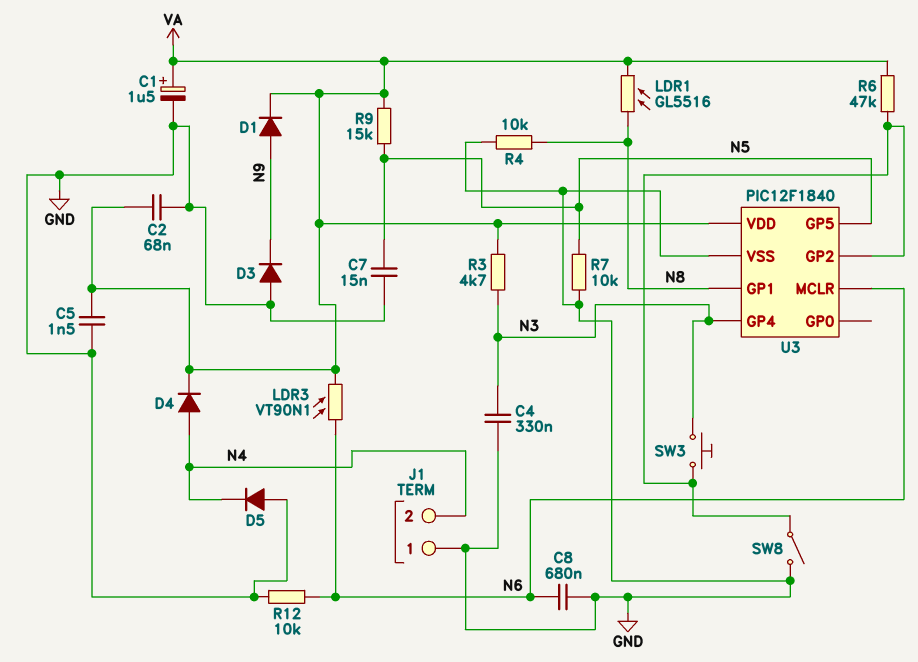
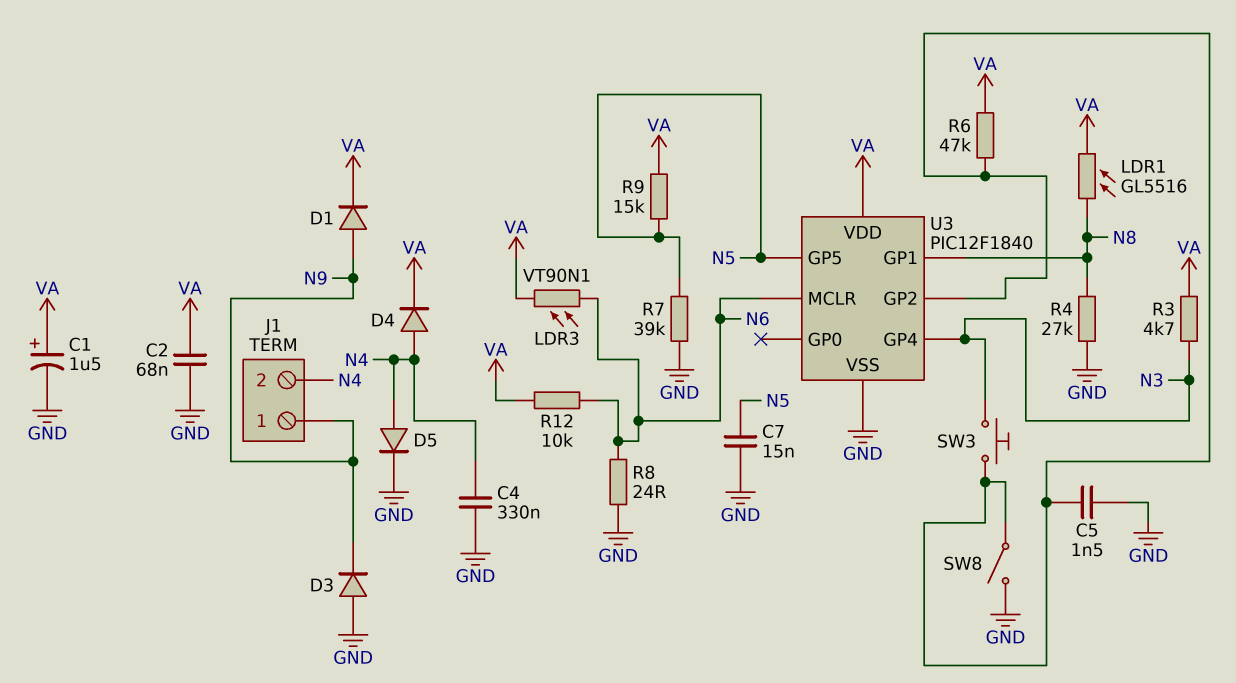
C4: 330nF (GND, N3) -> 330nF (GND, N4)
C5: 1.5nF (GND, VA) -> 1.5nF (GND, U3/GP2)
C8: 680nF (GND, N6) -> none
D5: diode (A GND, K N4) -> diode (A N4, K GND)
J1 pin 1: GND -> N9
R4: 10k (GND, N8) -> 27k (GND, N8)
R7: 10k (GND, N5) -> 39k (GND, N5)
R8: none -> 24 (GND, N6)
R12: 10k (GND, N6) -> 10k (N6, VA)

